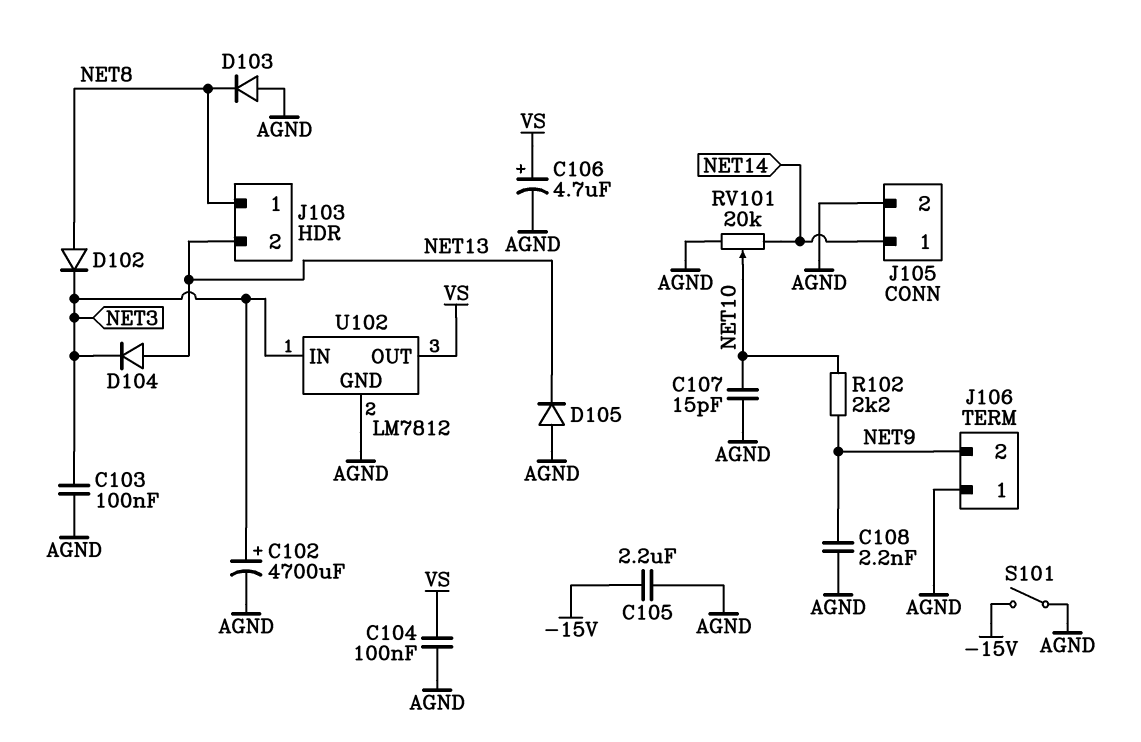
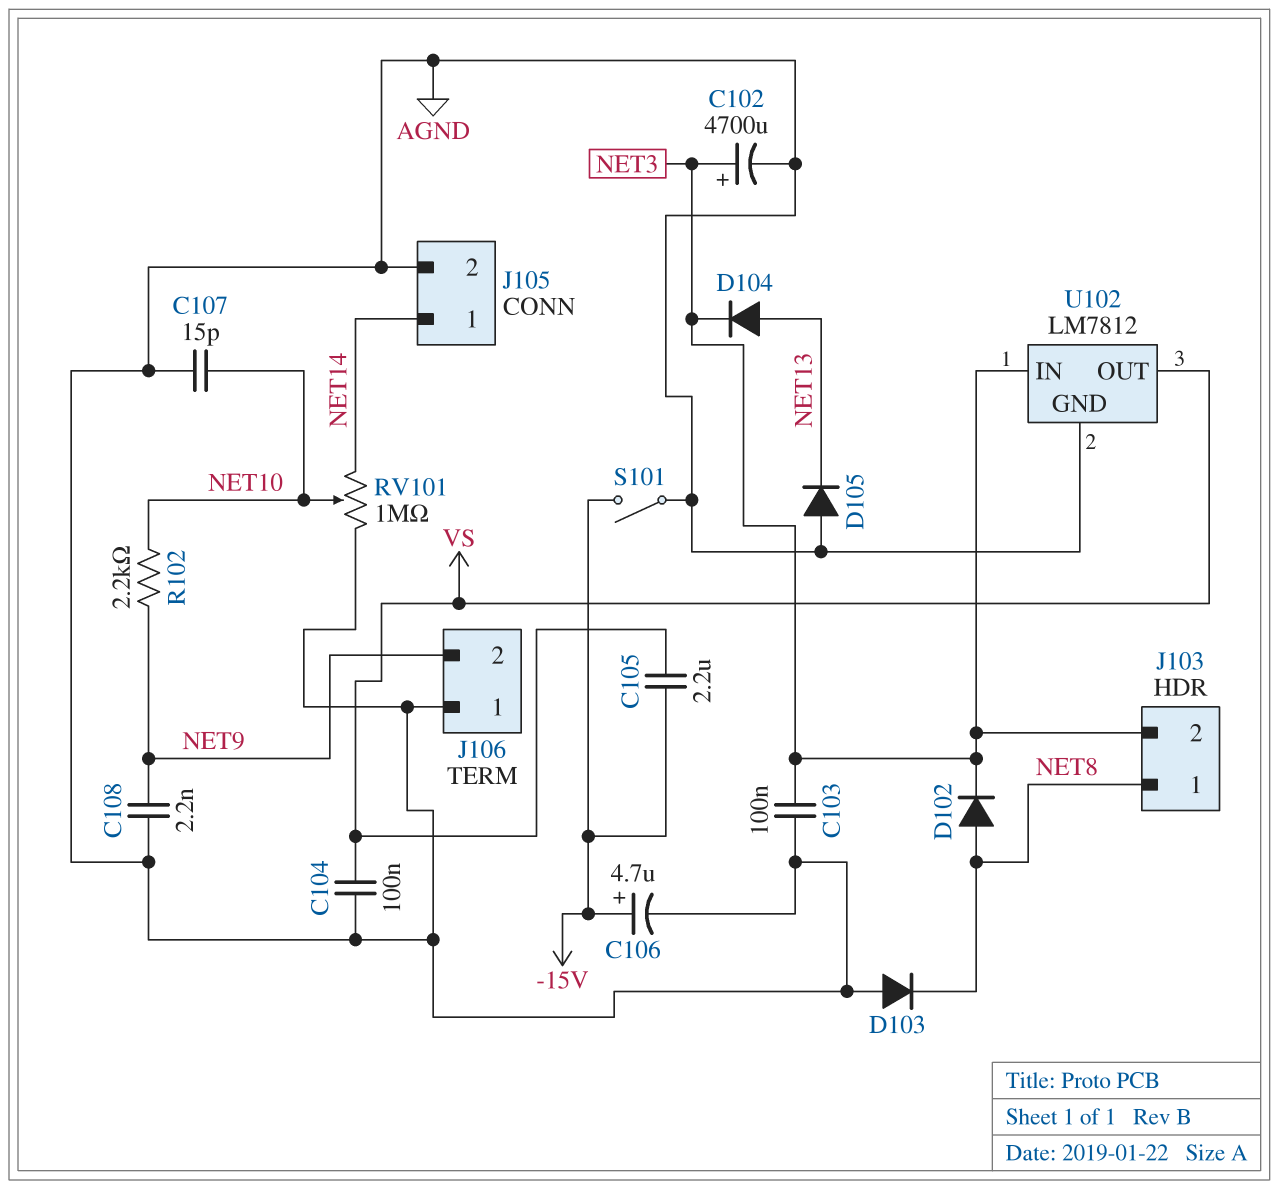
C105: 2.2uF (-15V, AGND) -> 2.2uF (-15V, VS)
C106: 4.7uF (plus VS, minus AGND) -> 4.7uF (plus -15V, minus AGND)
J103 pin 2: NET13 -> NET3
RV101: 20k (AGND, NET14, wiper NET10) -> 1M (AGND, NET14, wiper NET10)

